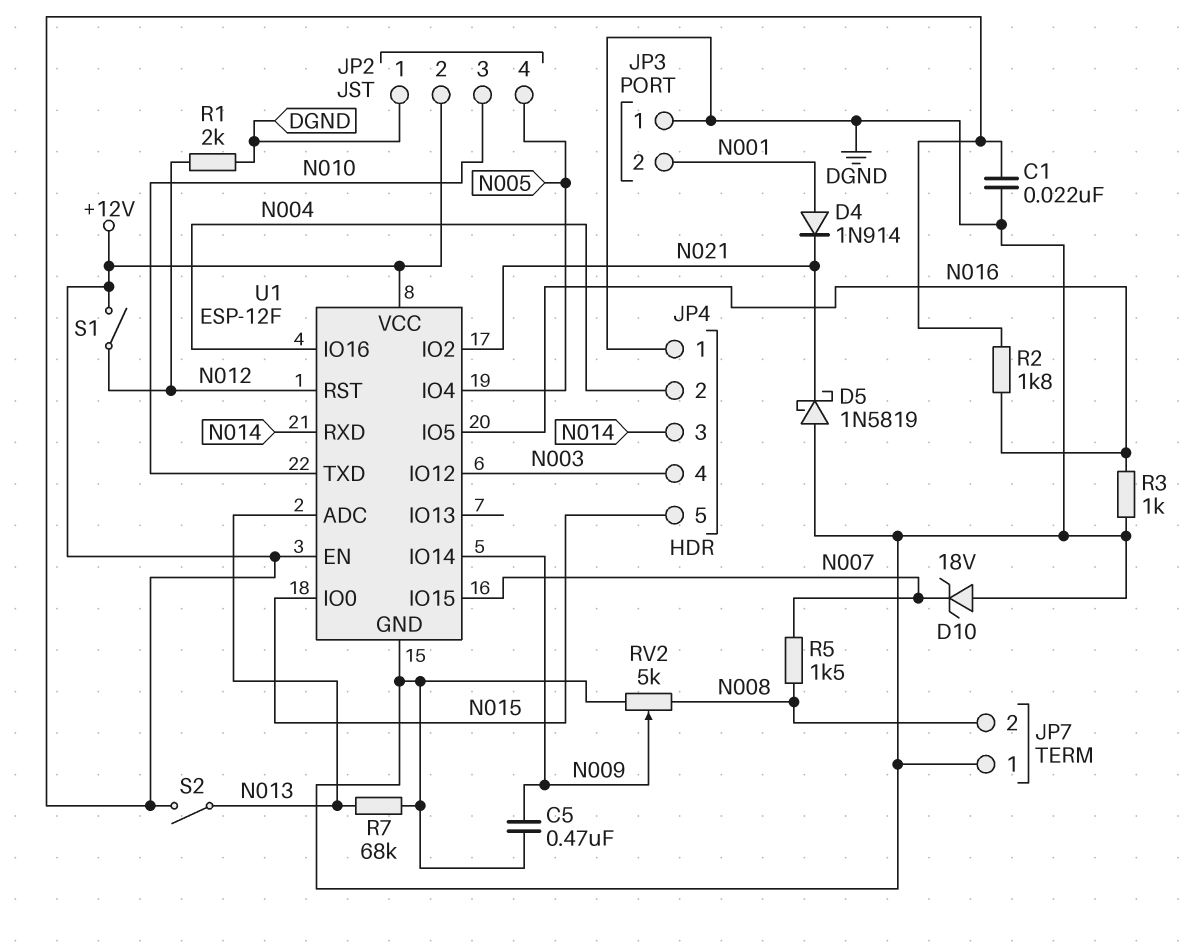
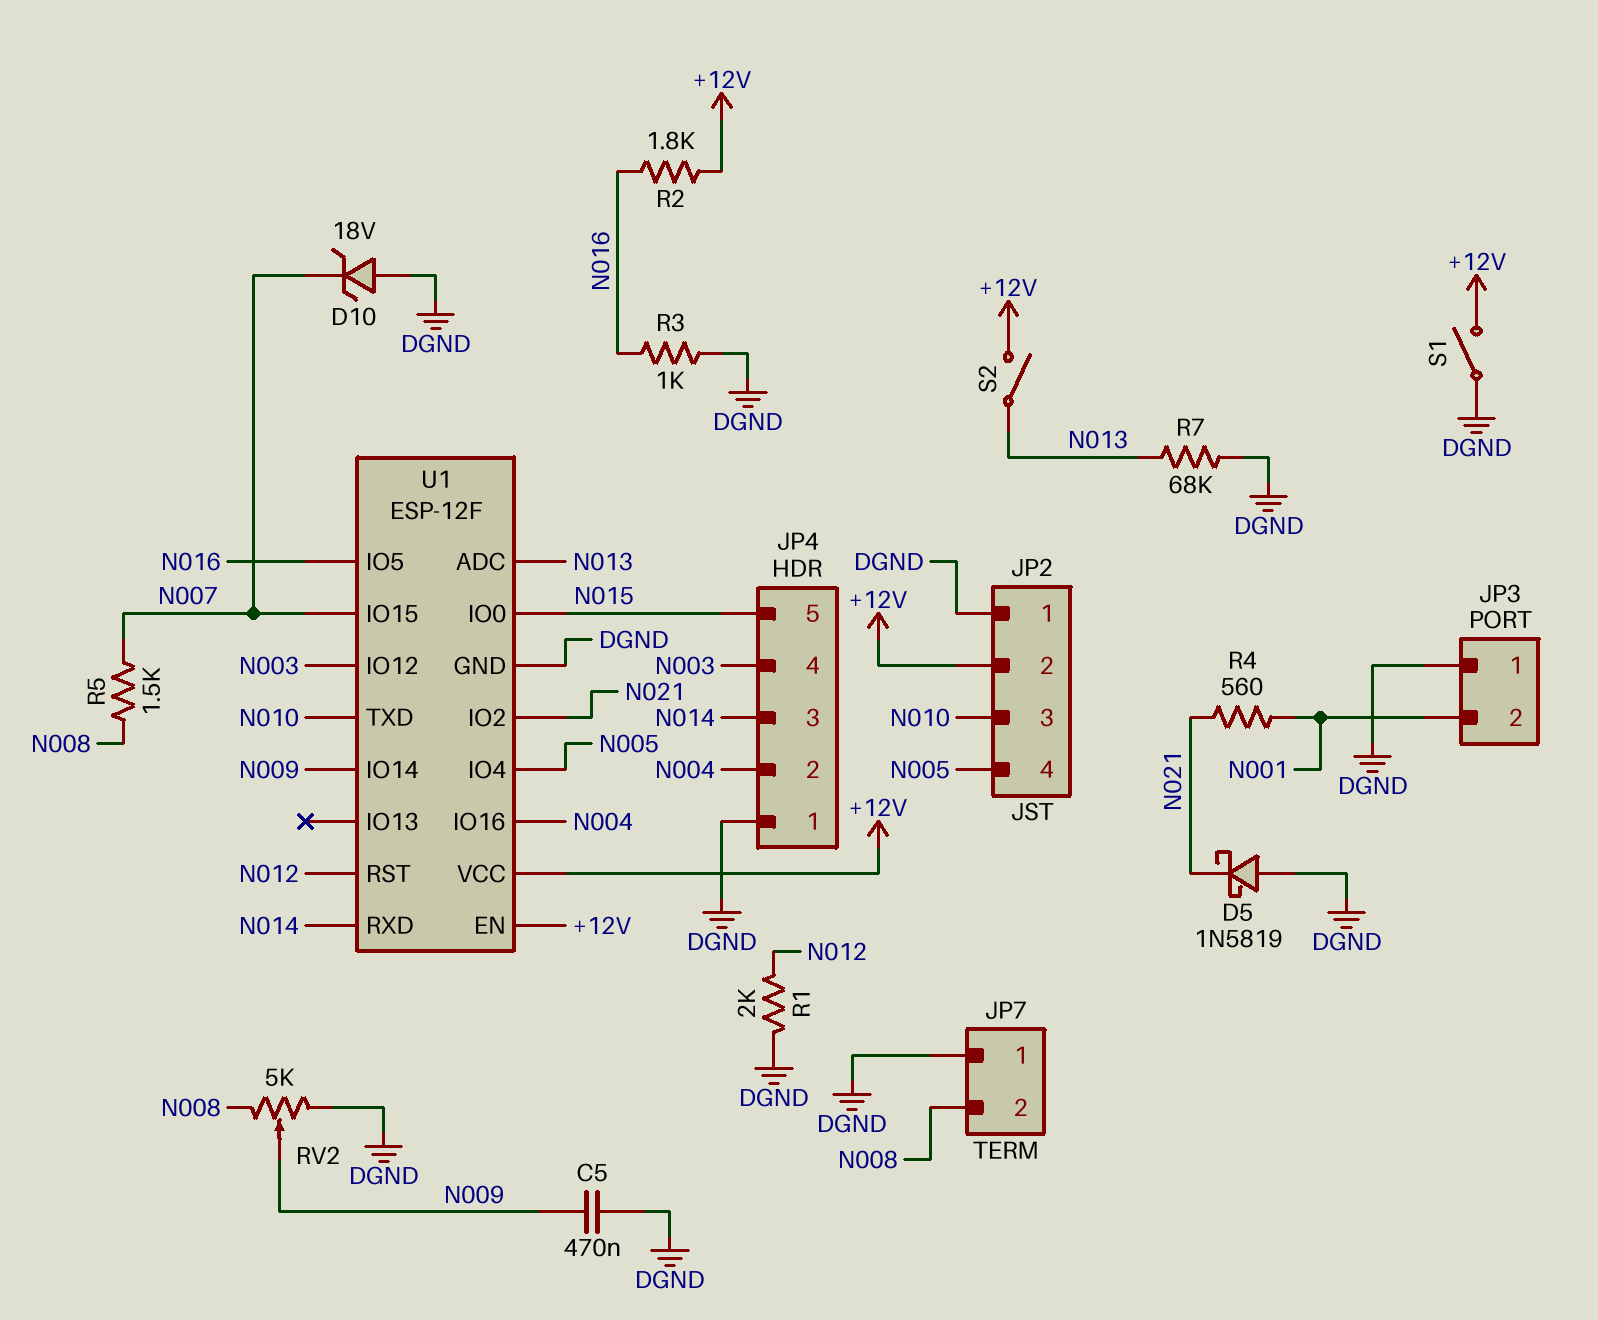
C1: 22nF (+12V, DGND) -> none
D4: diode 1N914 (A N001, K N021) -> none
R4: none -> 560 (N001, N021)
S1: switch (+12V, N012) -> switch (+12V, DGND)

